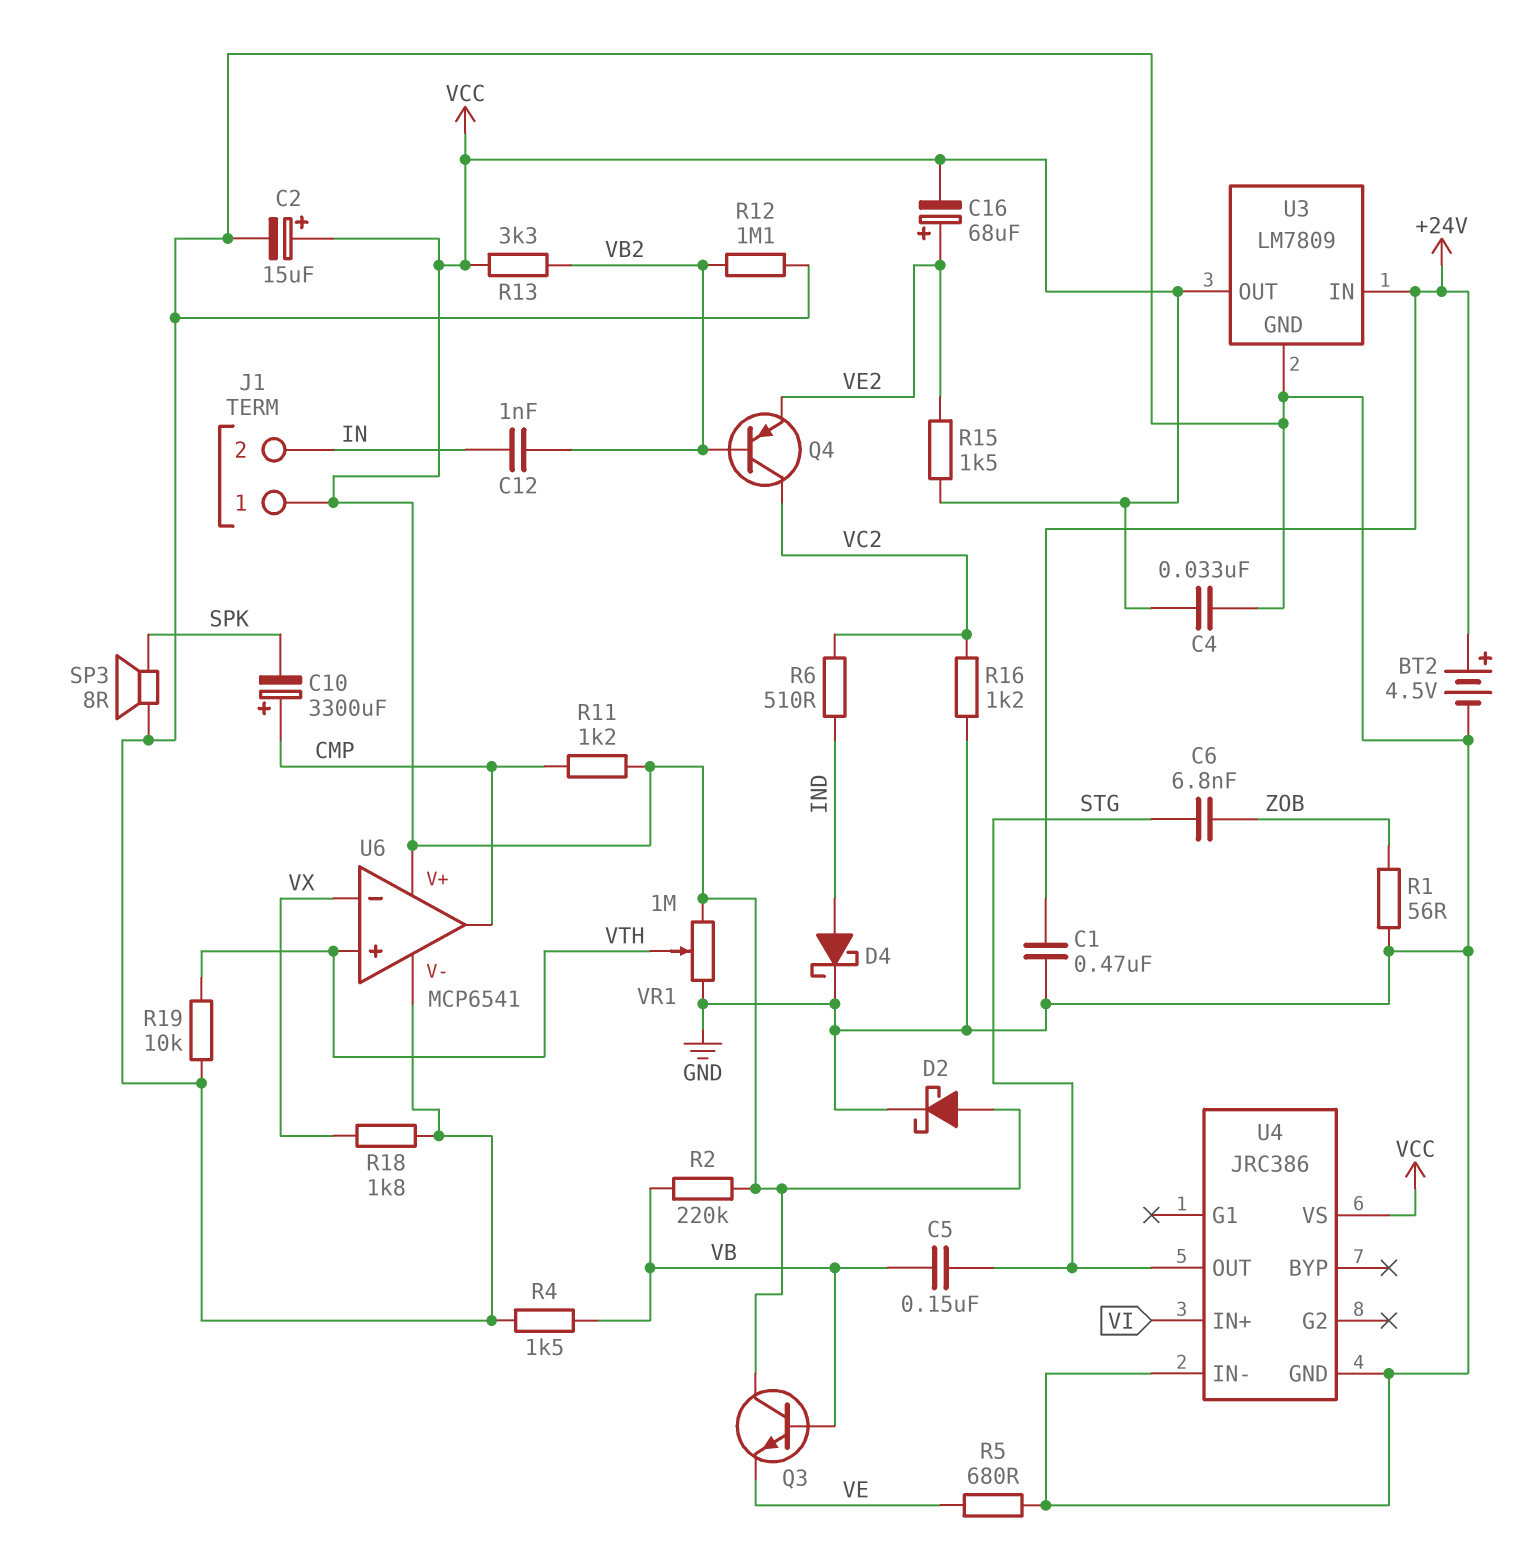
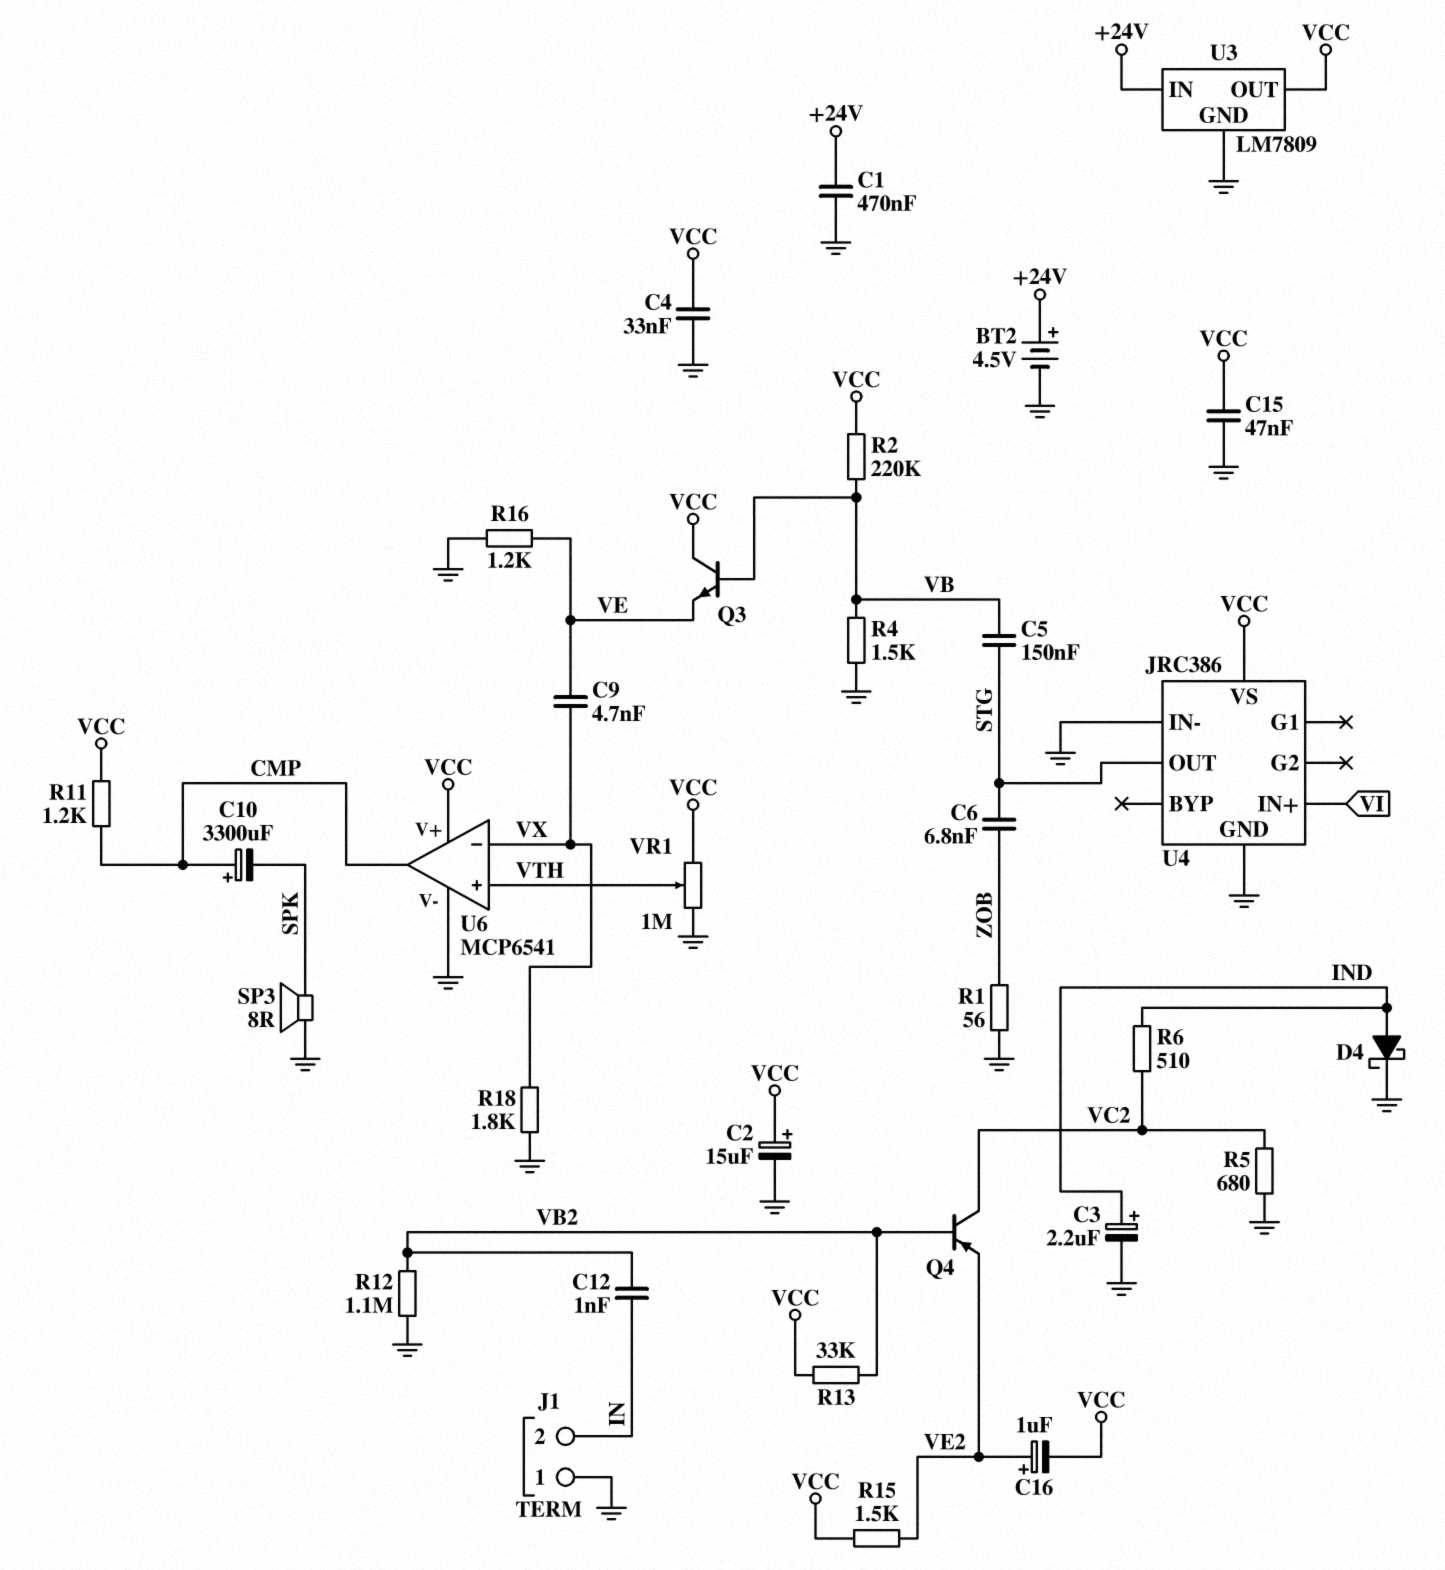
C3: none -> 2.2uF (plus IND, minus GND)
C9: none -> 4.7nF (VE, VX)
C15: none -> 47nF (GND, VCC)
C16: 68uF (plus VE2, minus VCC) -> 1uF (plus VE2, minus VCC)
D2: schottky (A VCC, K GND) -> none
J1 pin 1: VCC -> GND
R5: 680 (GND, VE) -> 680 (GND, VC2)
R13: 3.3k (VB2, VCC) -> 33k (VB2, VCC)
R16: 1.2k (GND, VC2) -> 1.2k (GND, VE)
R19: 10k (GND, VTH) -> none

